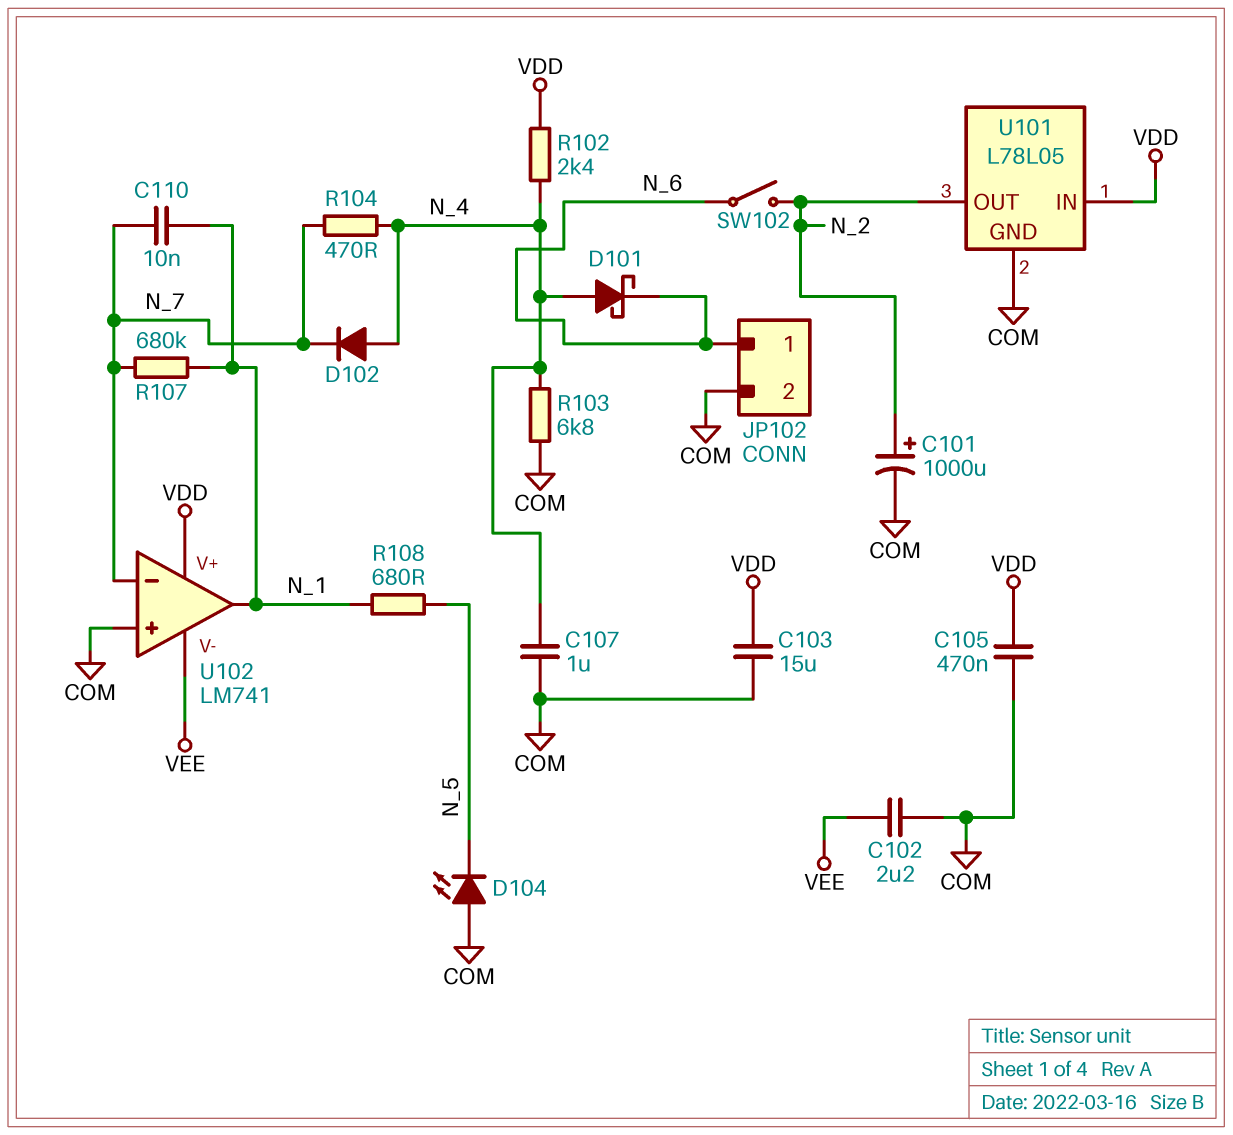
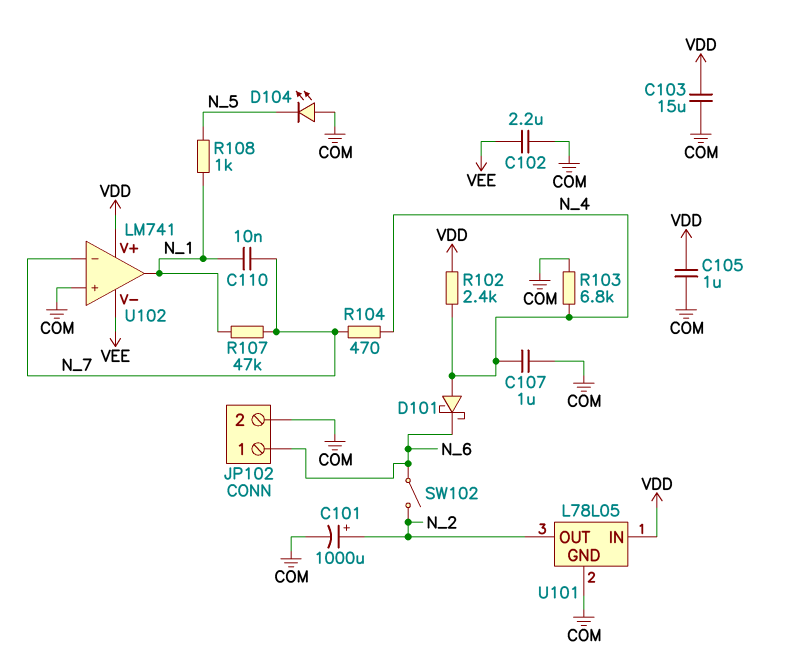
C105: 470nF (COM, VDD) -> 1uF (COM, VDD)
D102: diode (A N_4, K N_7) -> none
R107: 680k (N_1, N_7) -> 47k (N_1, N_7)
R108: 680 (N_1, N_5) -> 1k (N_1, N_5)

